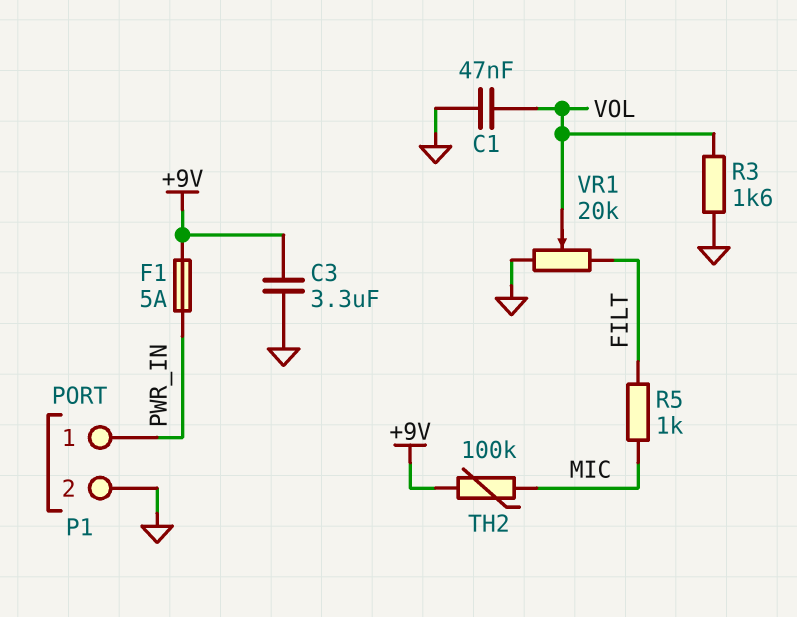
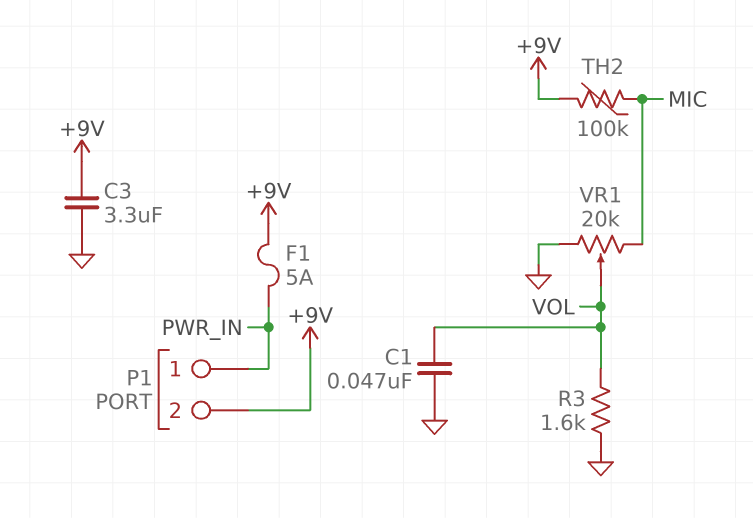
P1 pin 2: GND -> +9V
R5: 1k (FILT, MIC) -> none
VR1: 20k (FILT, GND, wiper VOL) -> 20k (GND, MIC, wiper VOL)

